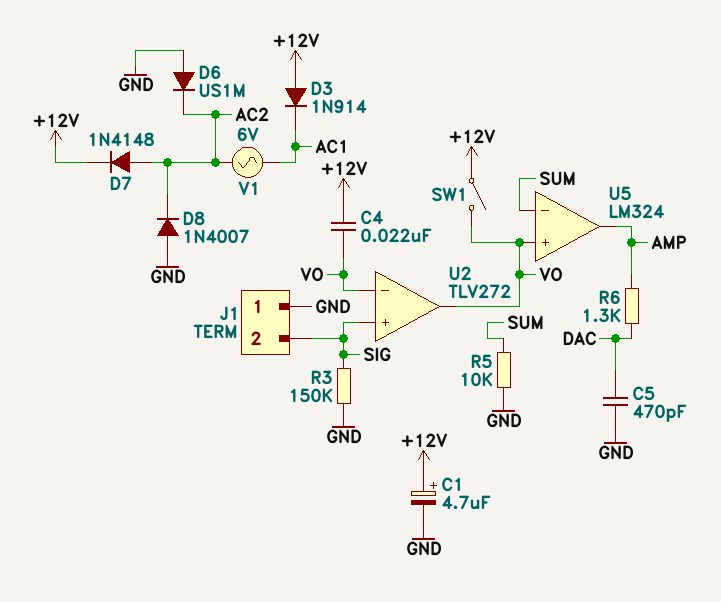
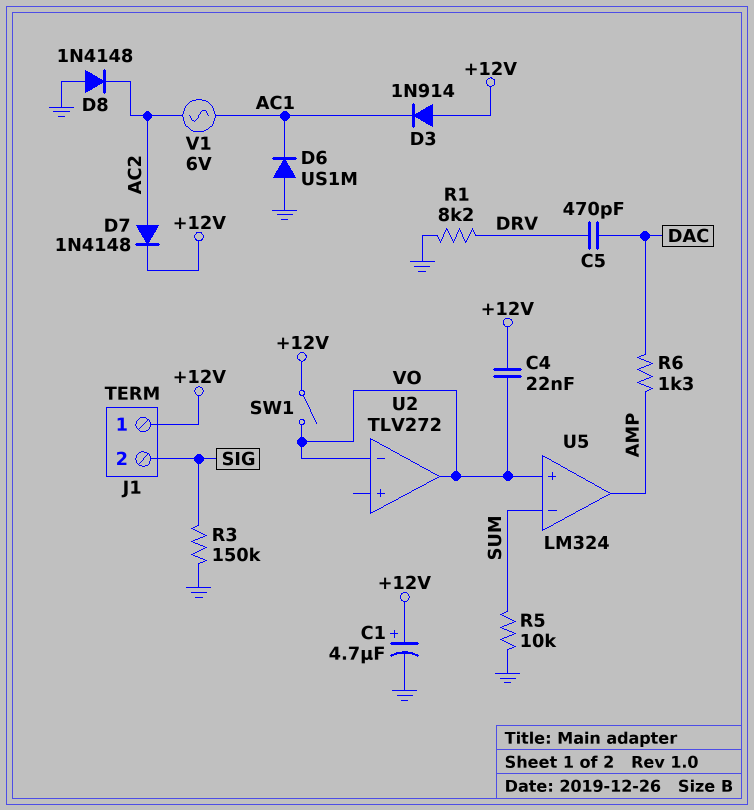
C5: 470pF (DAC, GND) -> 470pF (DAC, DRV)
D6: diode US1M (A GND, K AC2) -> diode US1M (A GND, K AC1)
D8: diode 1N4007 (A GND, K AC2) -> diode 1N4148 (A GND, K AC2)
J1 pin 1: GND -> +12V
R1: none -> 8.2k (DRV, GND)
U2 pin in+: SIG -> none

